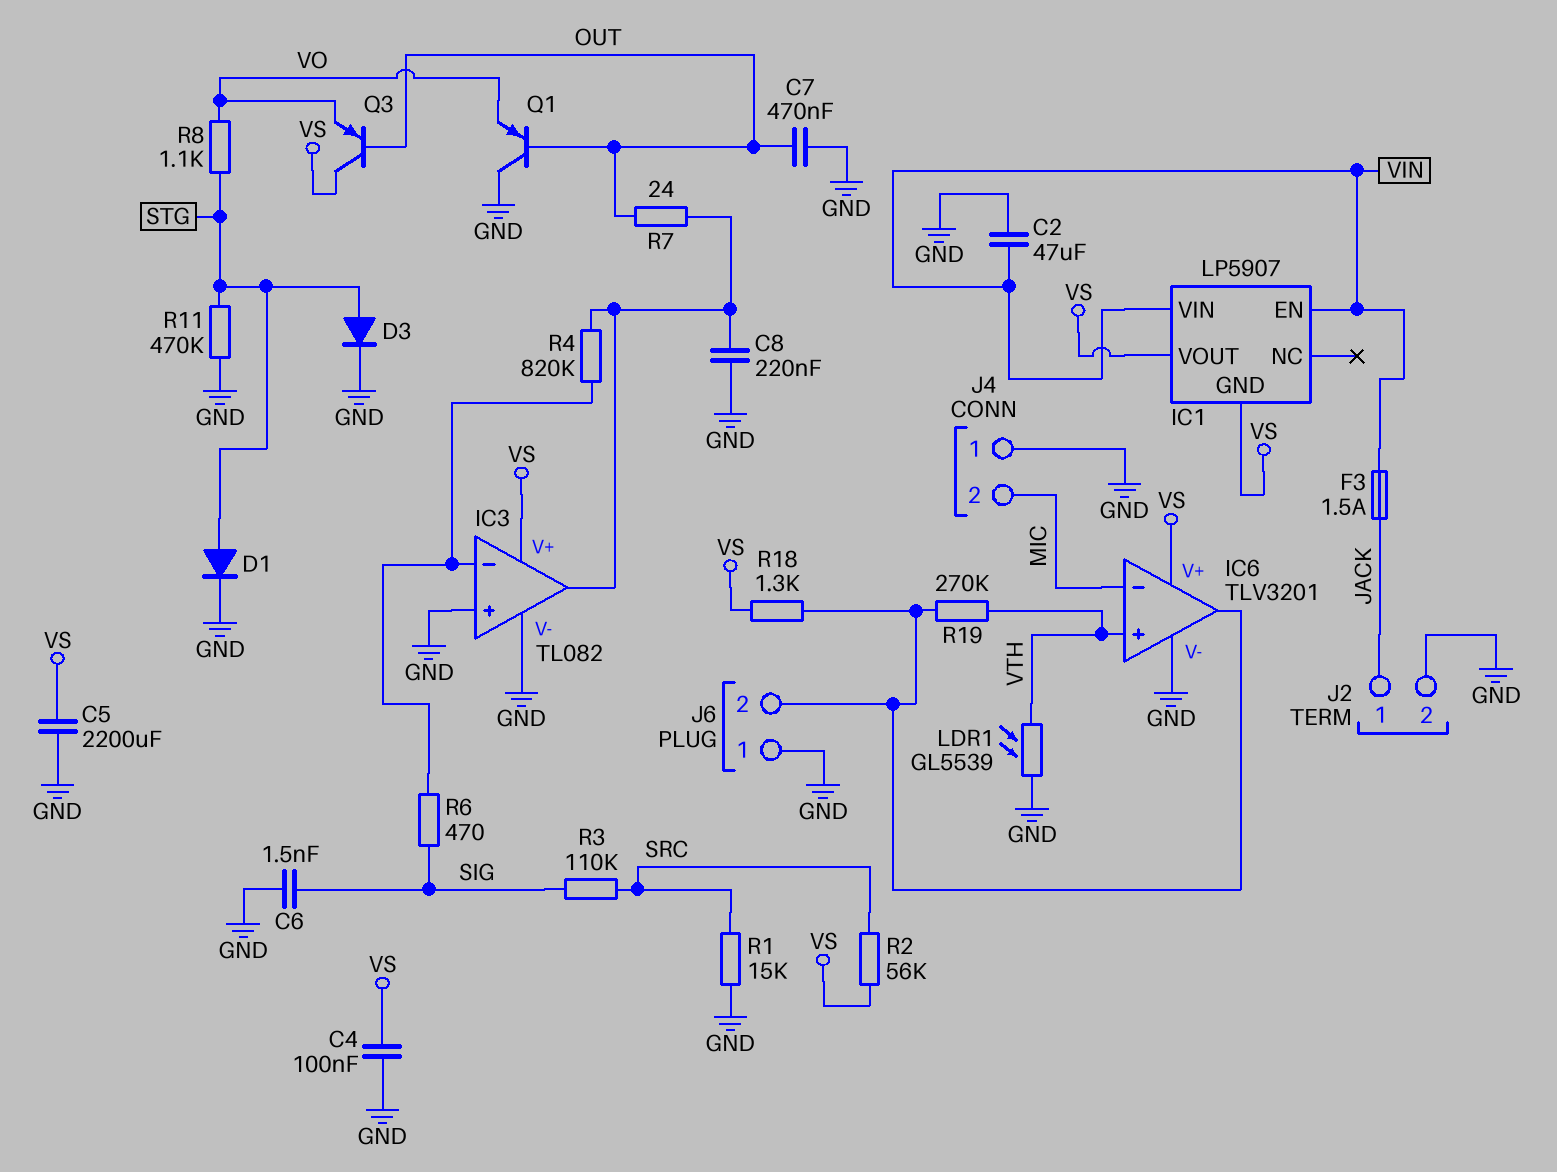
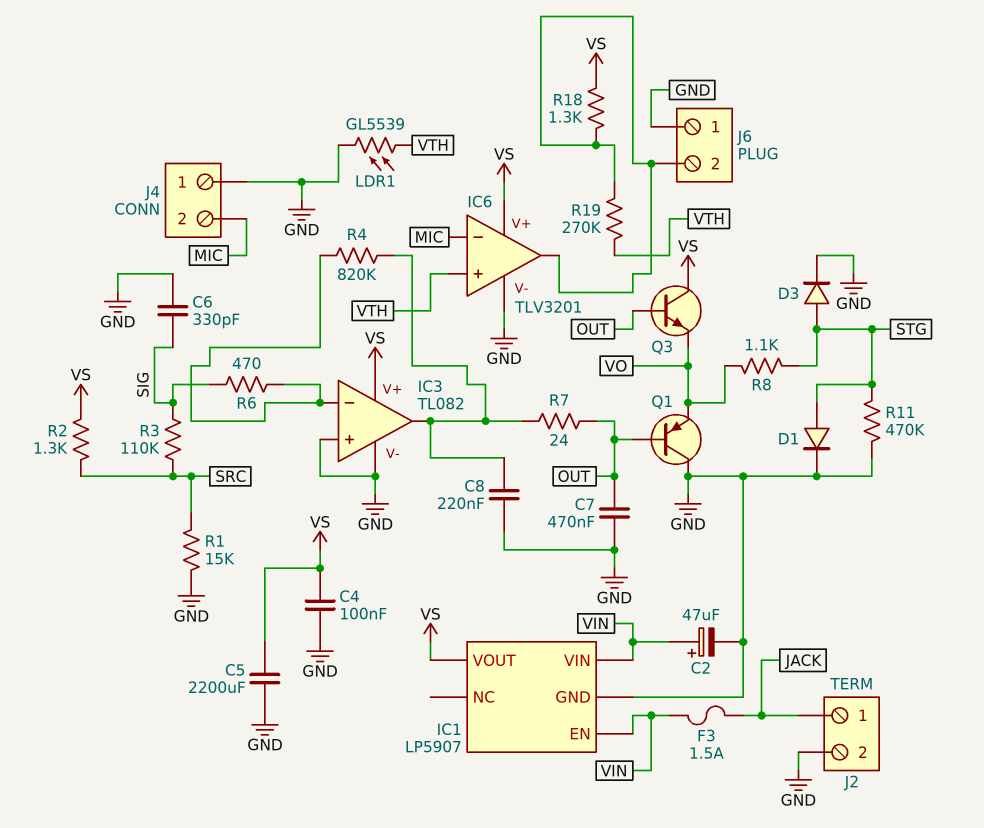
C2: 47uF (GND, VIN) -> 47uF (plus VIN, minus GND)
C6: 1.5nF (GND, SIG) -> 330pF (GND, SIG)
IC1 pin GND: VS -> GND
Q3: PNP (B OUT, C VS, E VO) -> NPN (B OUT, C VS, E VO)
R2: 56k (SRC, VS) -> 1.3k (SRC, VS)

